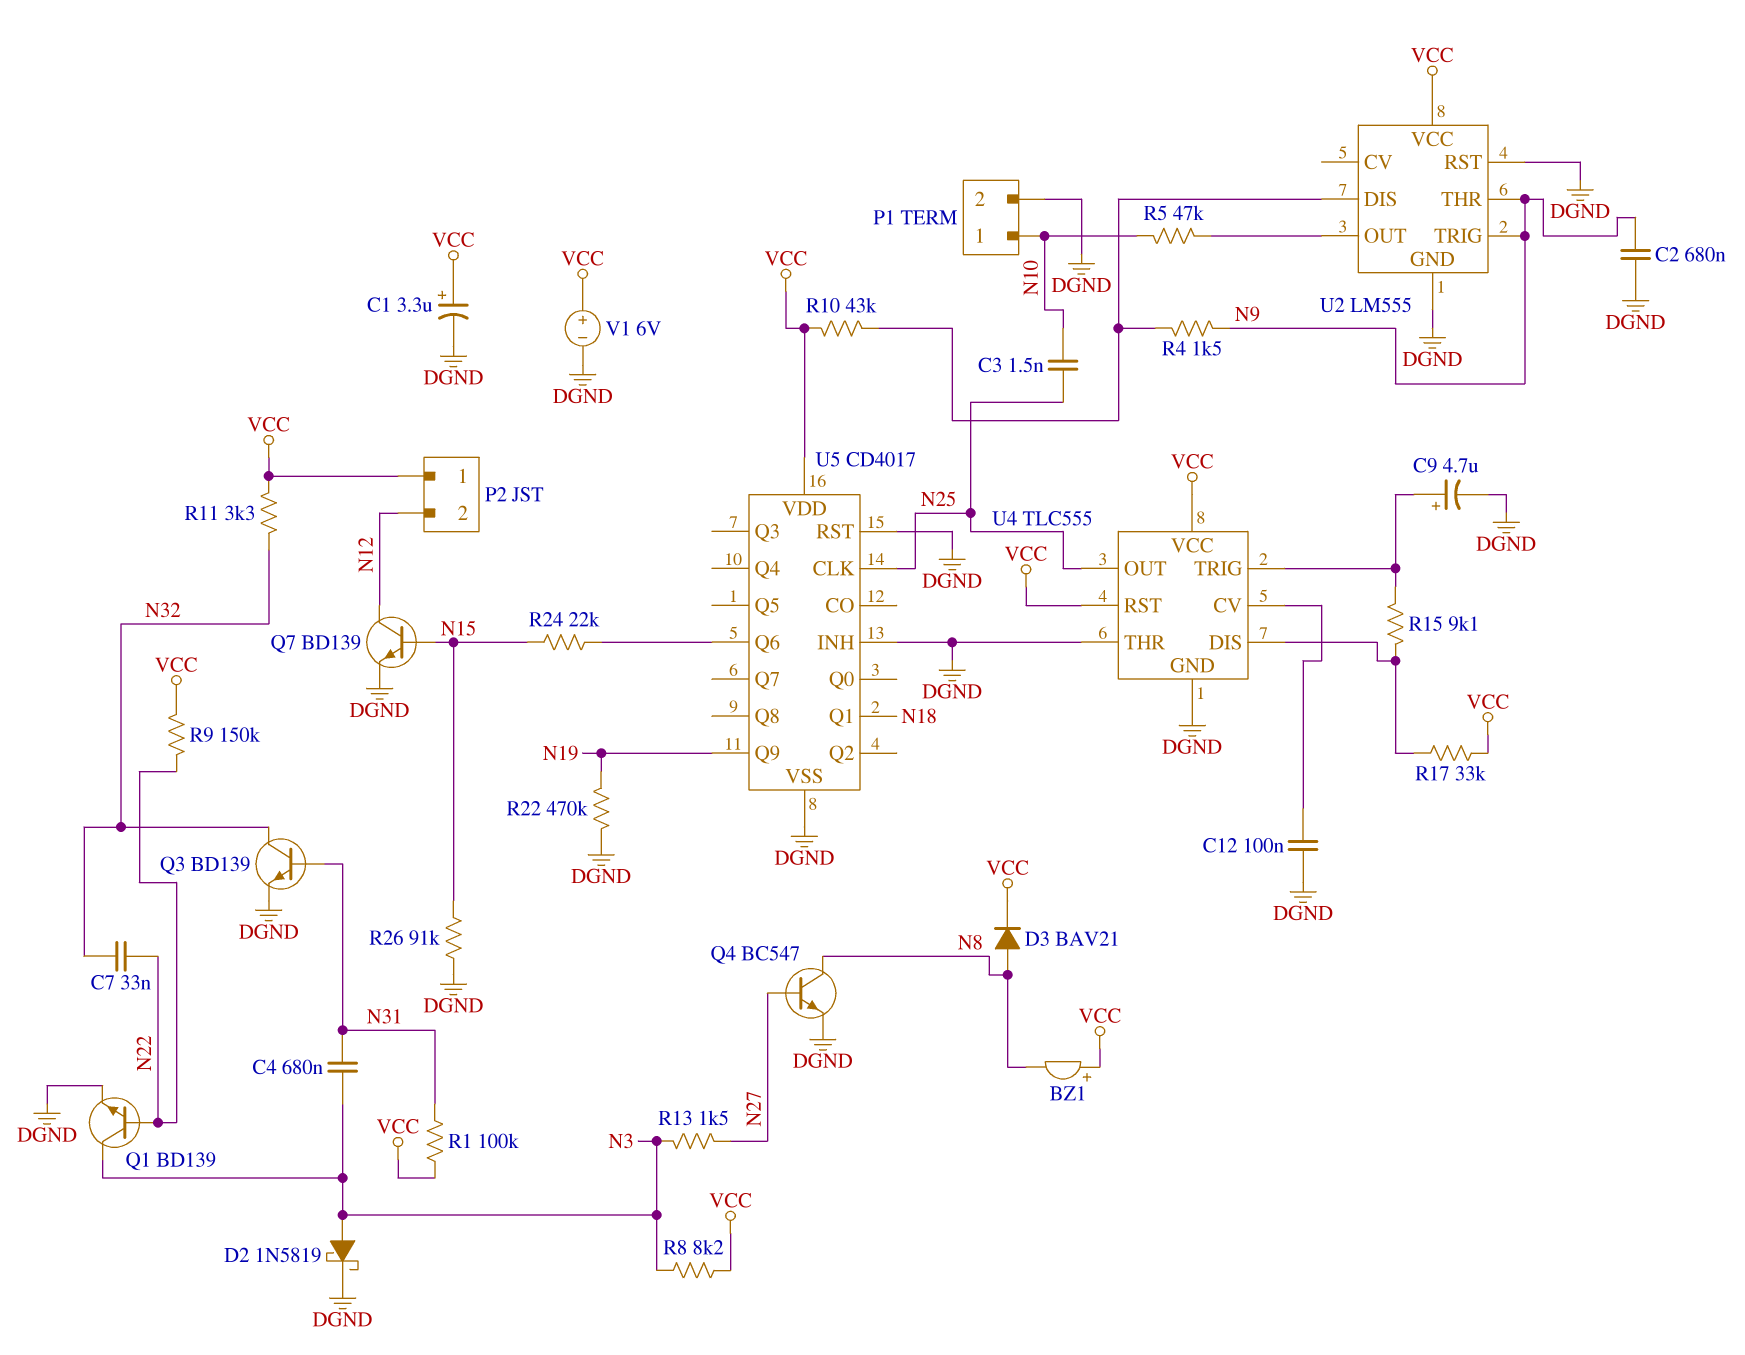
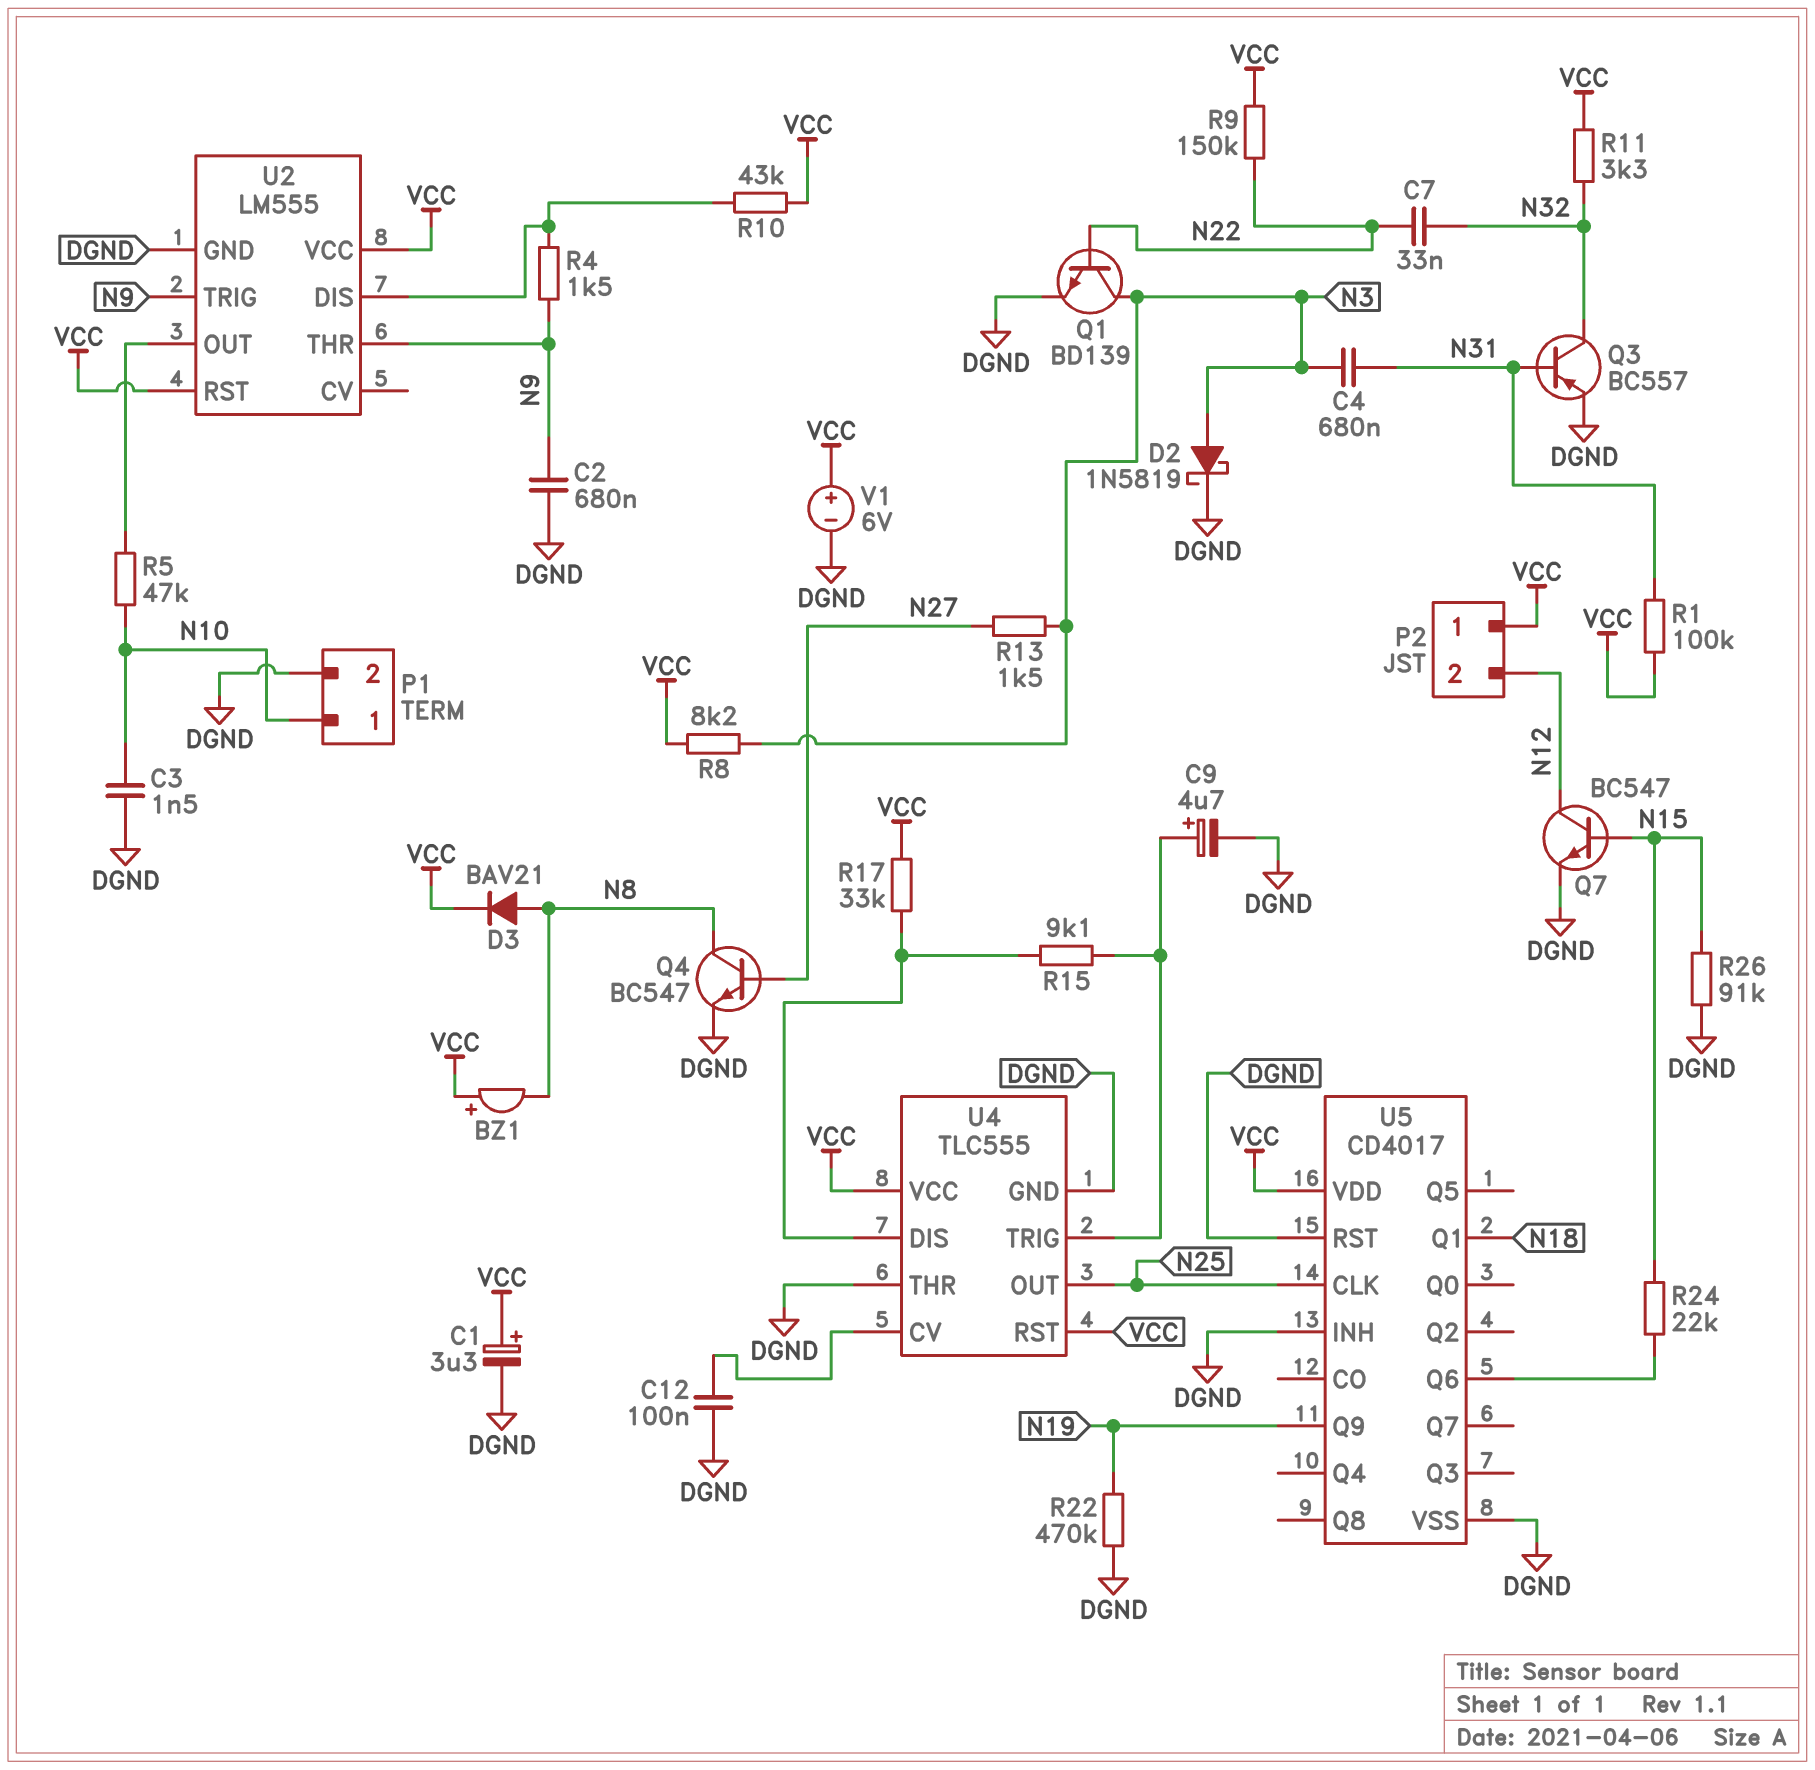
C3: 1.5nF (N10, N25) -> 1.5nF (DGND, N10)
Q3: NPN BD139 (B N31, C N32, E DGND) -> PNP BC557 (B N31, C N32, E DGND)
Q7: NPN BD139 (B N15, C N12, E DGND) -> NPN BC547 (B N15, C N12, E DGND)
U2 pin RST: DGND -> VCC

